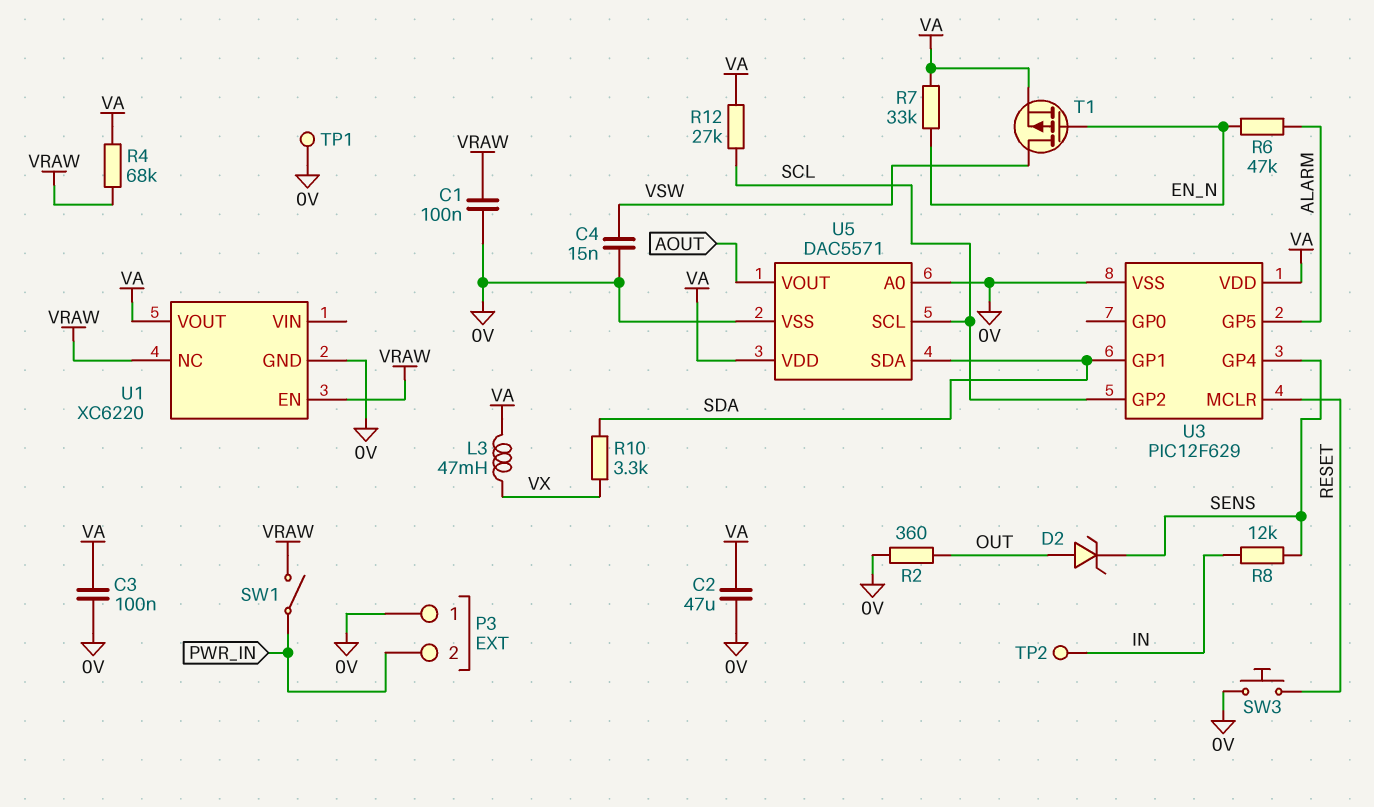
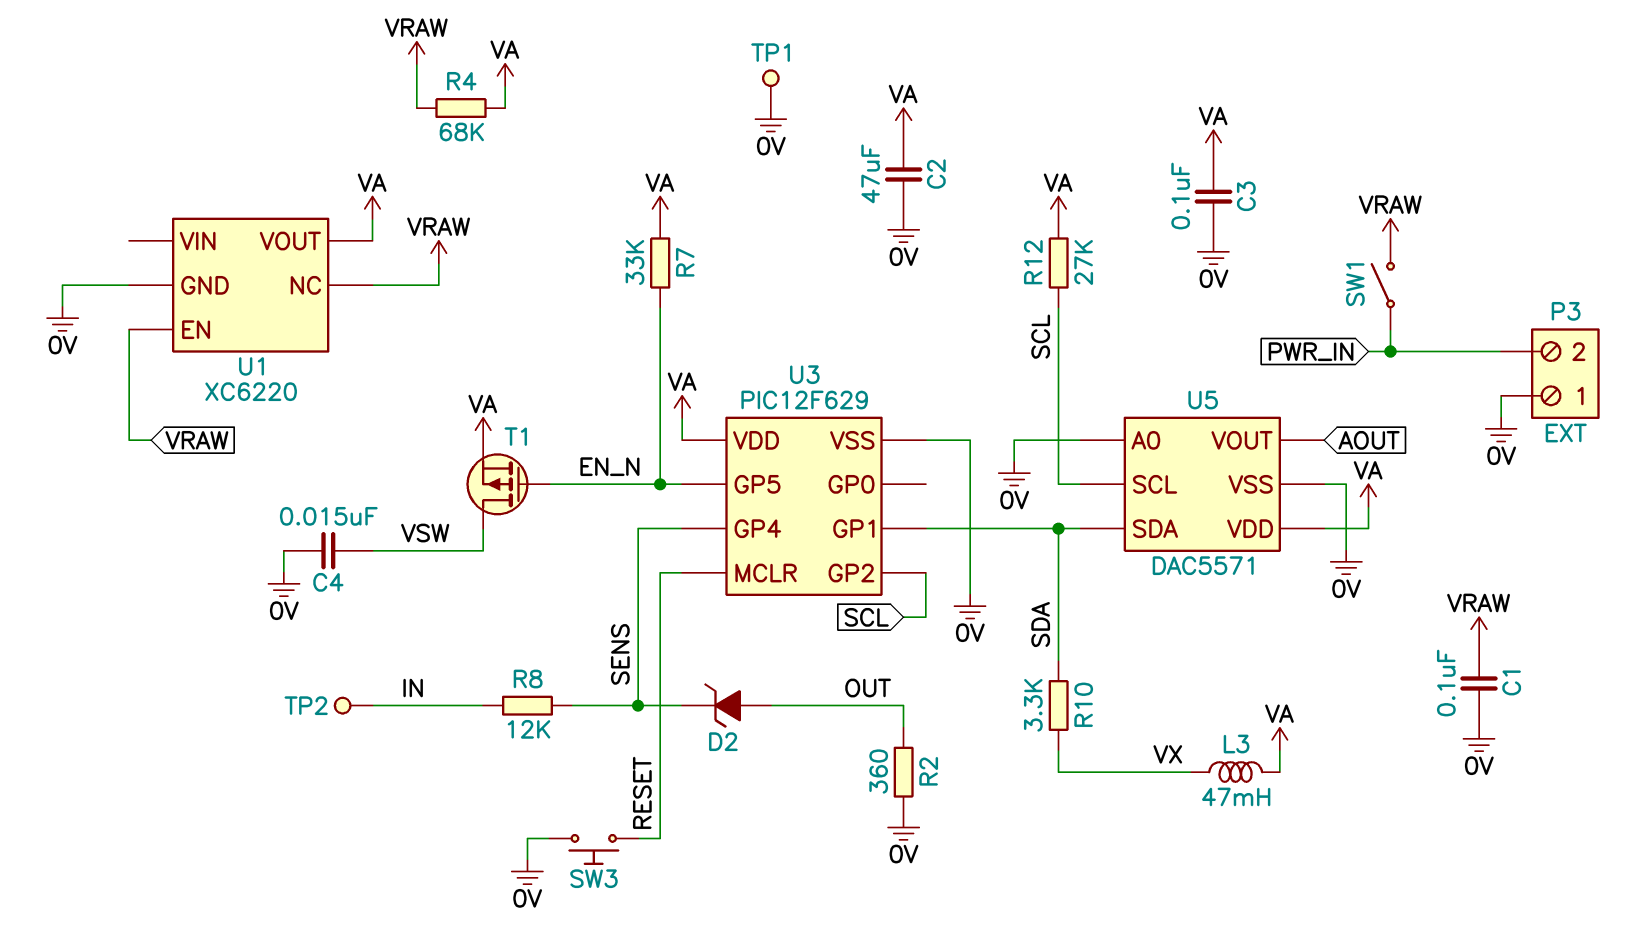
R6: 47k (ALARM, EN_N) -> none
U3 pin GP5: ALARM -> EN_N

